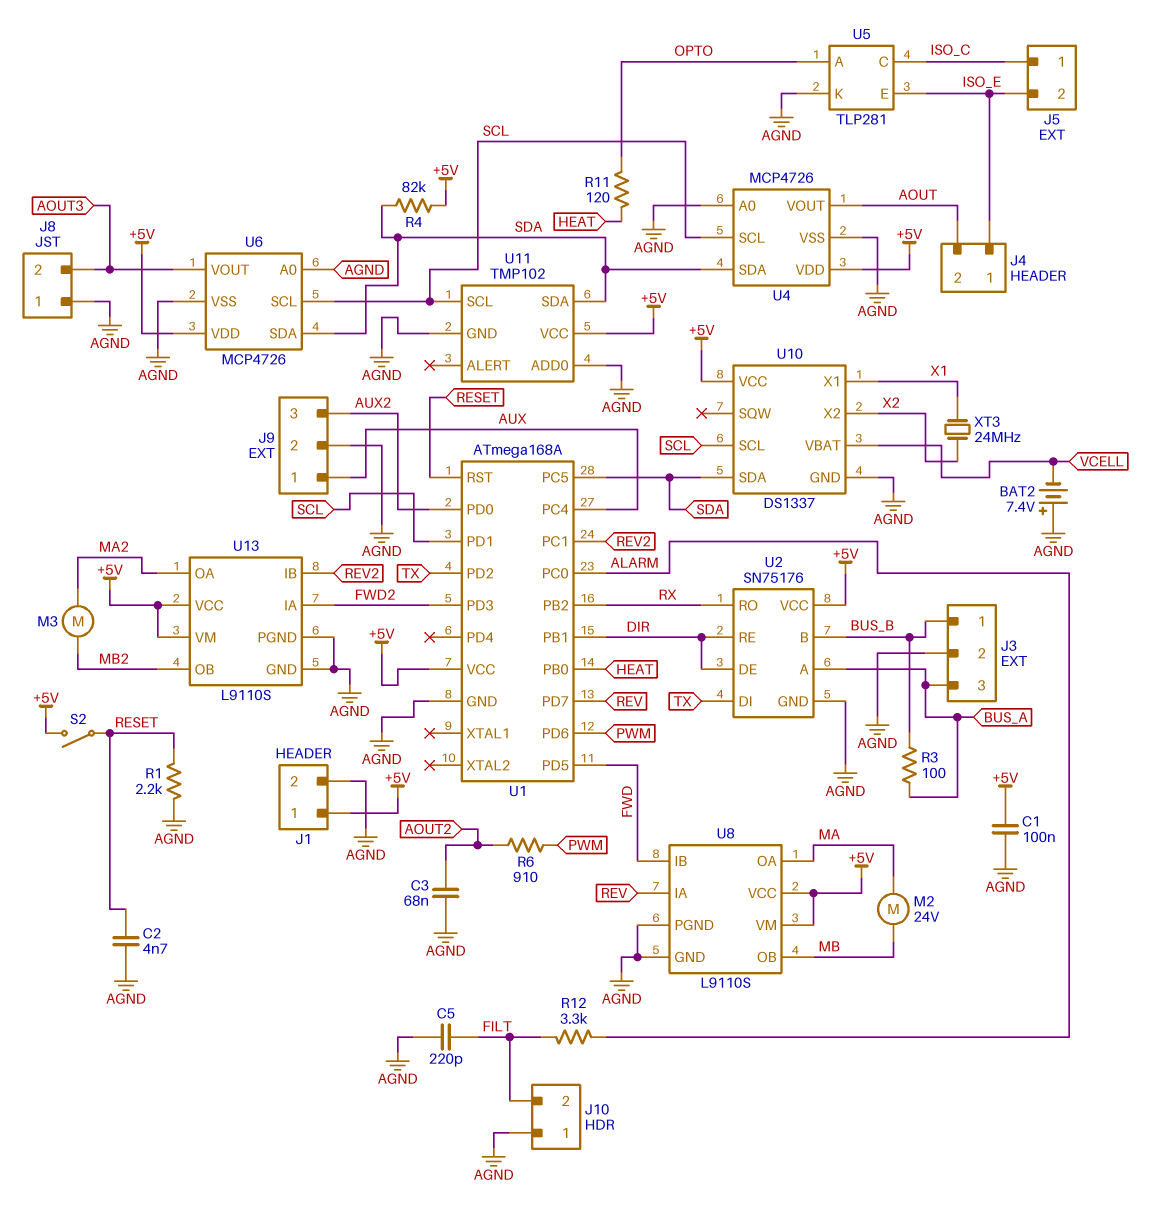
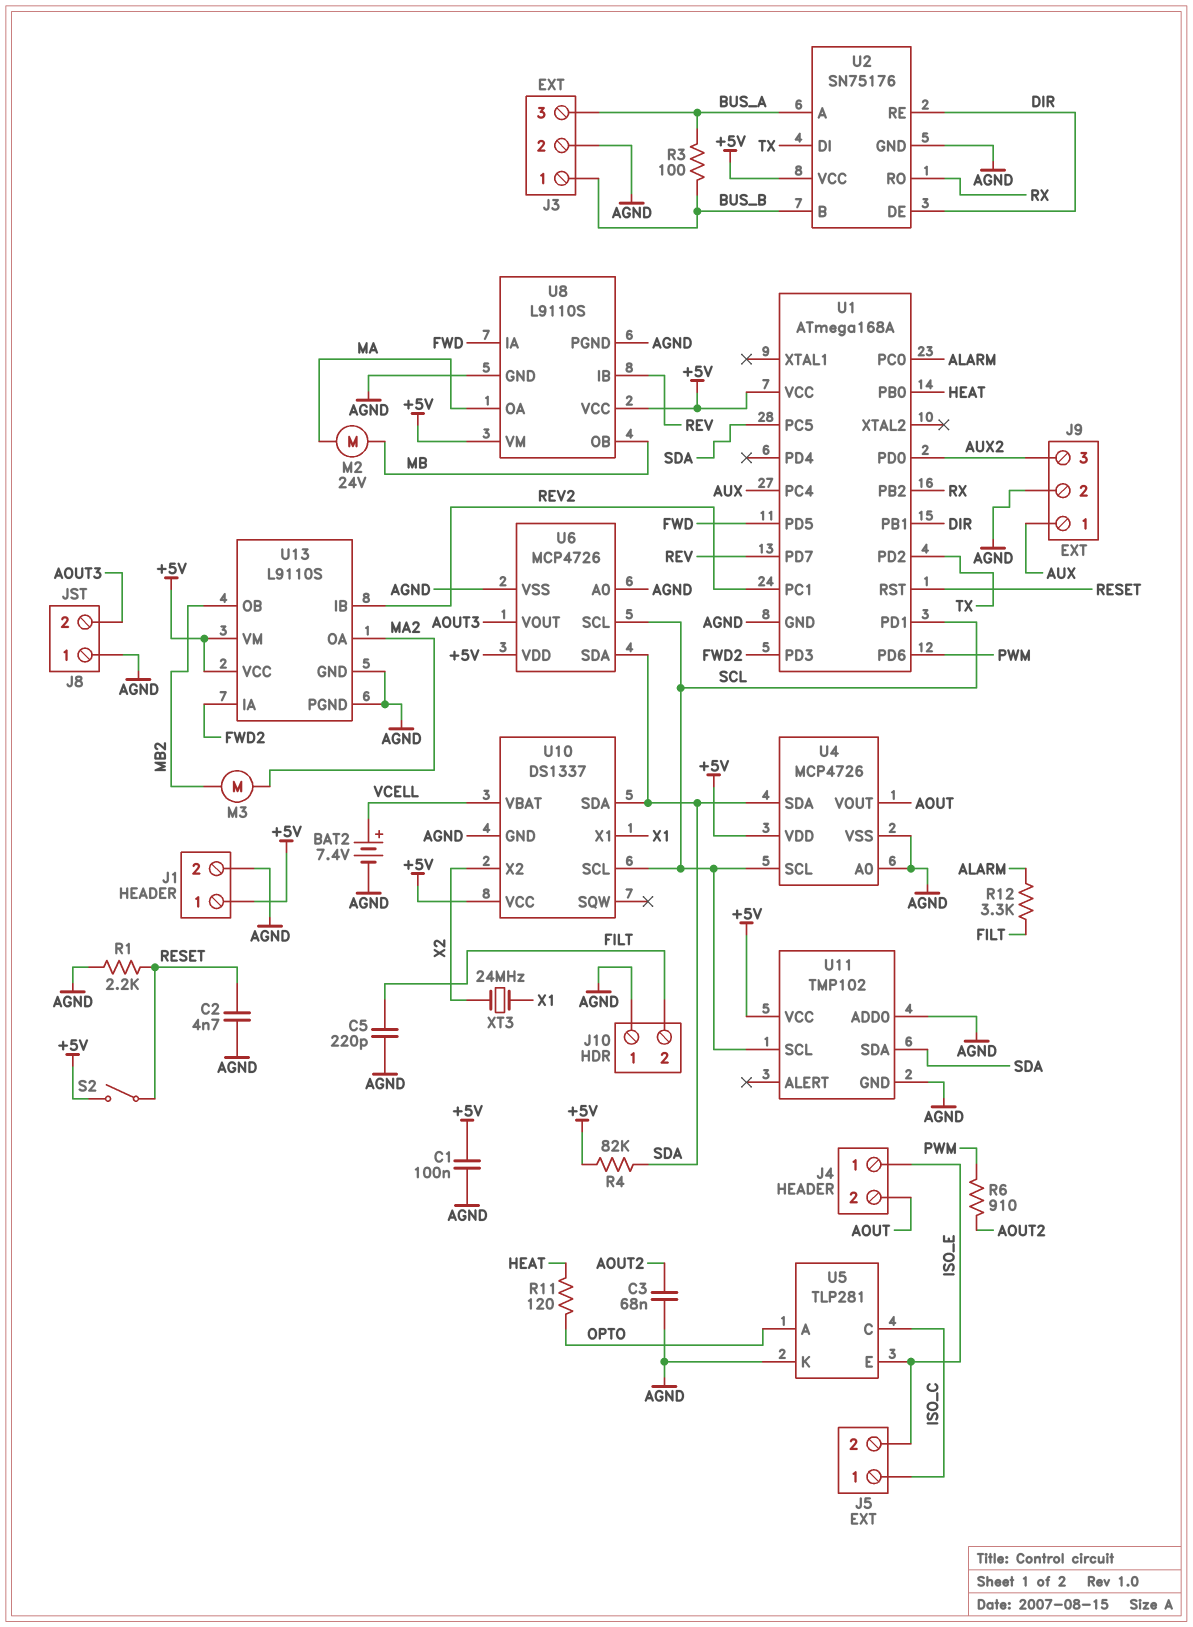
BAT2: 7.4V (plus AGND, minus VCELL) -> 7.4V (plus VCELL, minus AGND)
U8 pin IA: REV -> FWD
U8 pin IB: FWD -> REV

